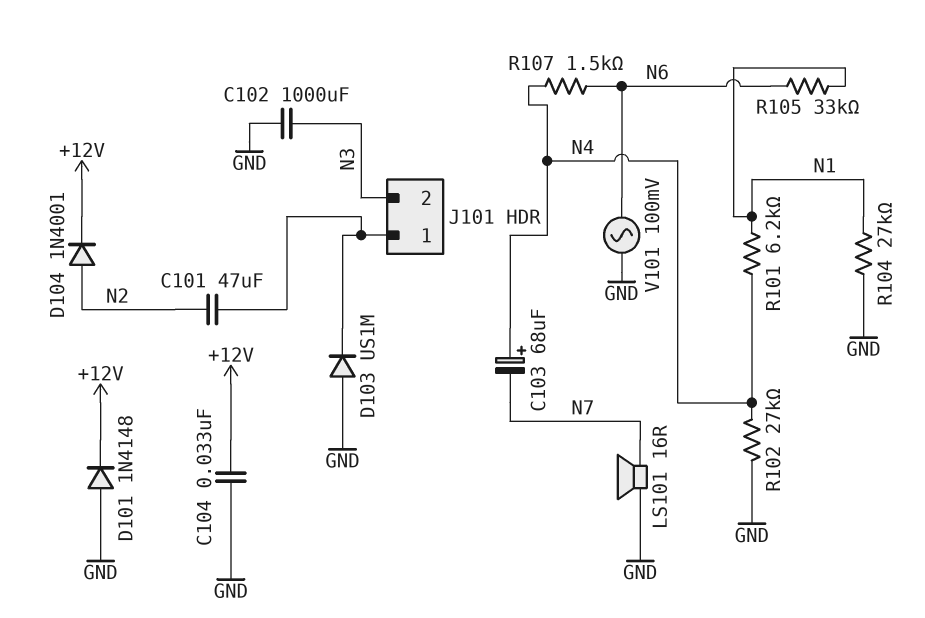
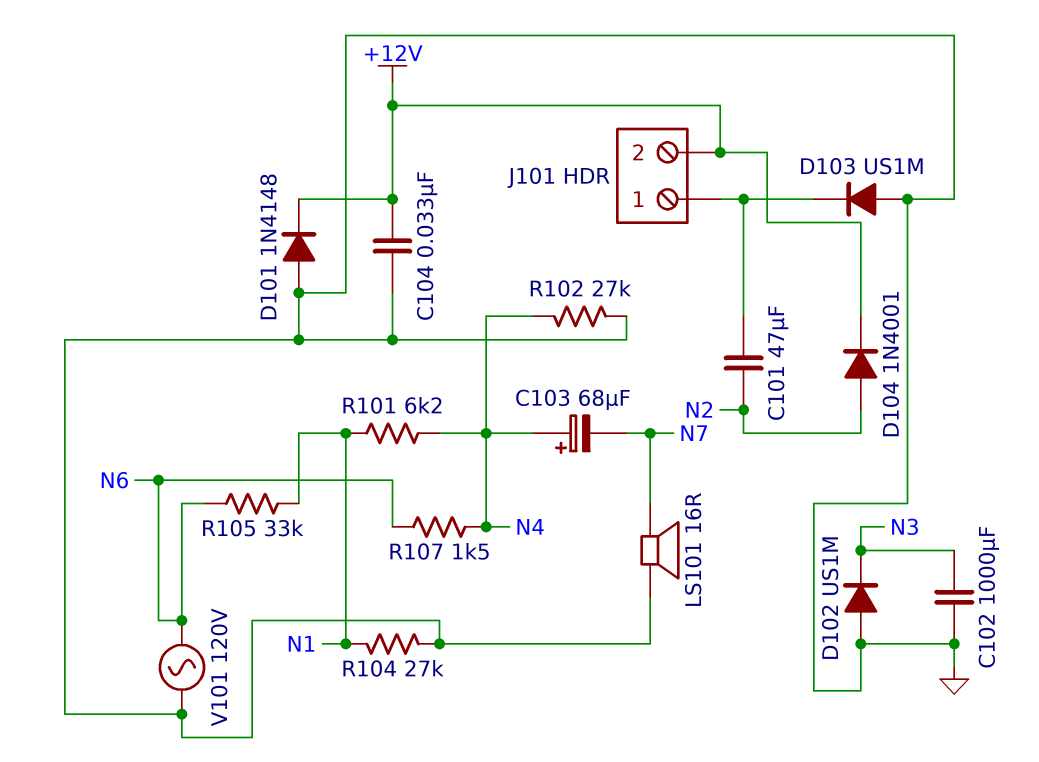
D102: none -> diode US1M (A GND, K N3)
J101 pin 2: N3 -> +12V
V101: AC 100mV (GND, N6) -> AC 120V (GND, N6)

